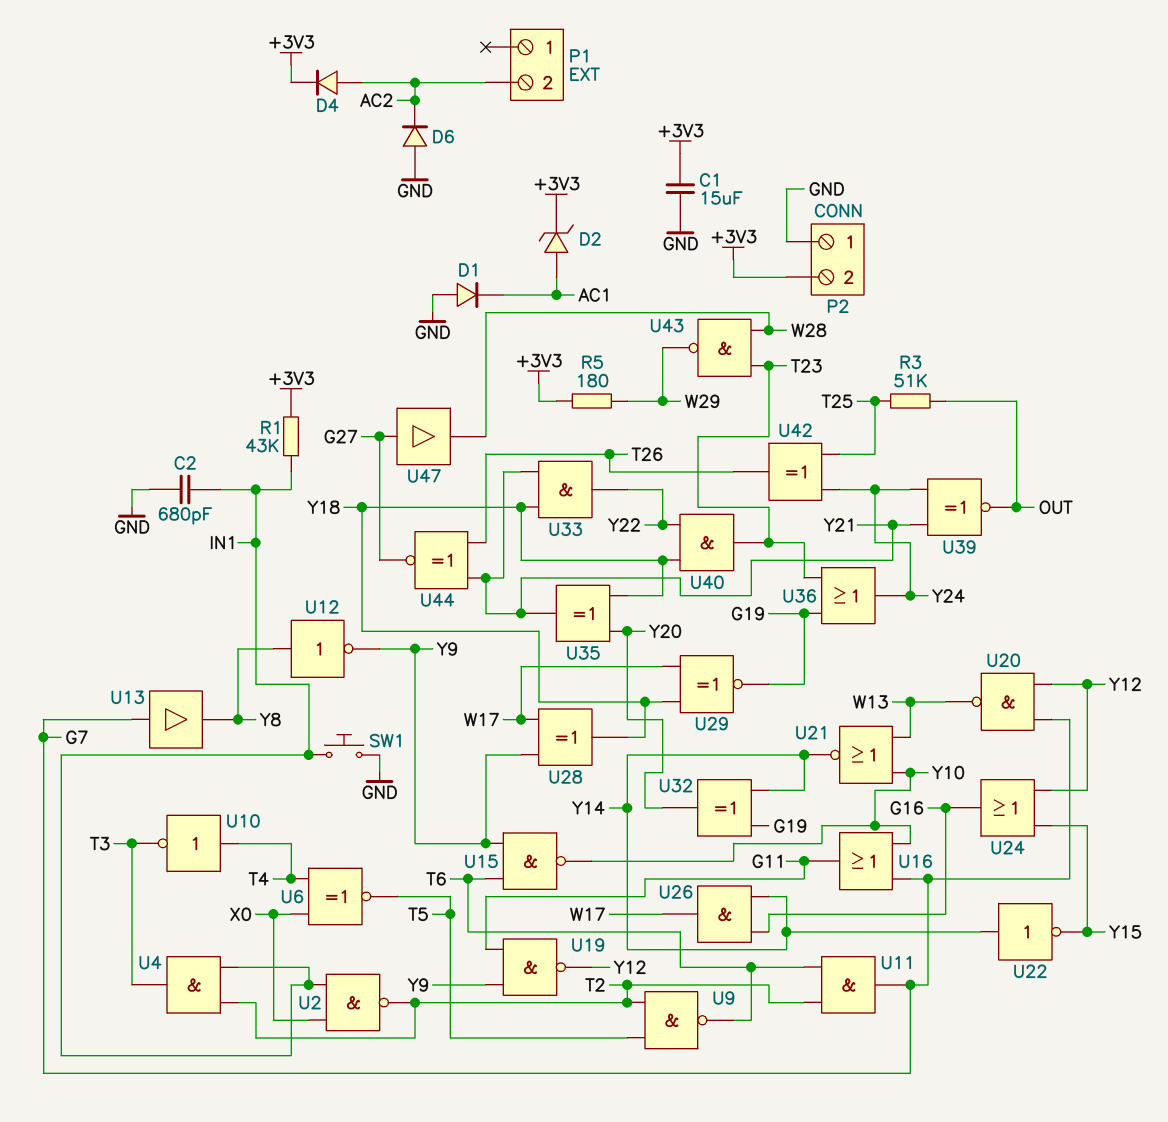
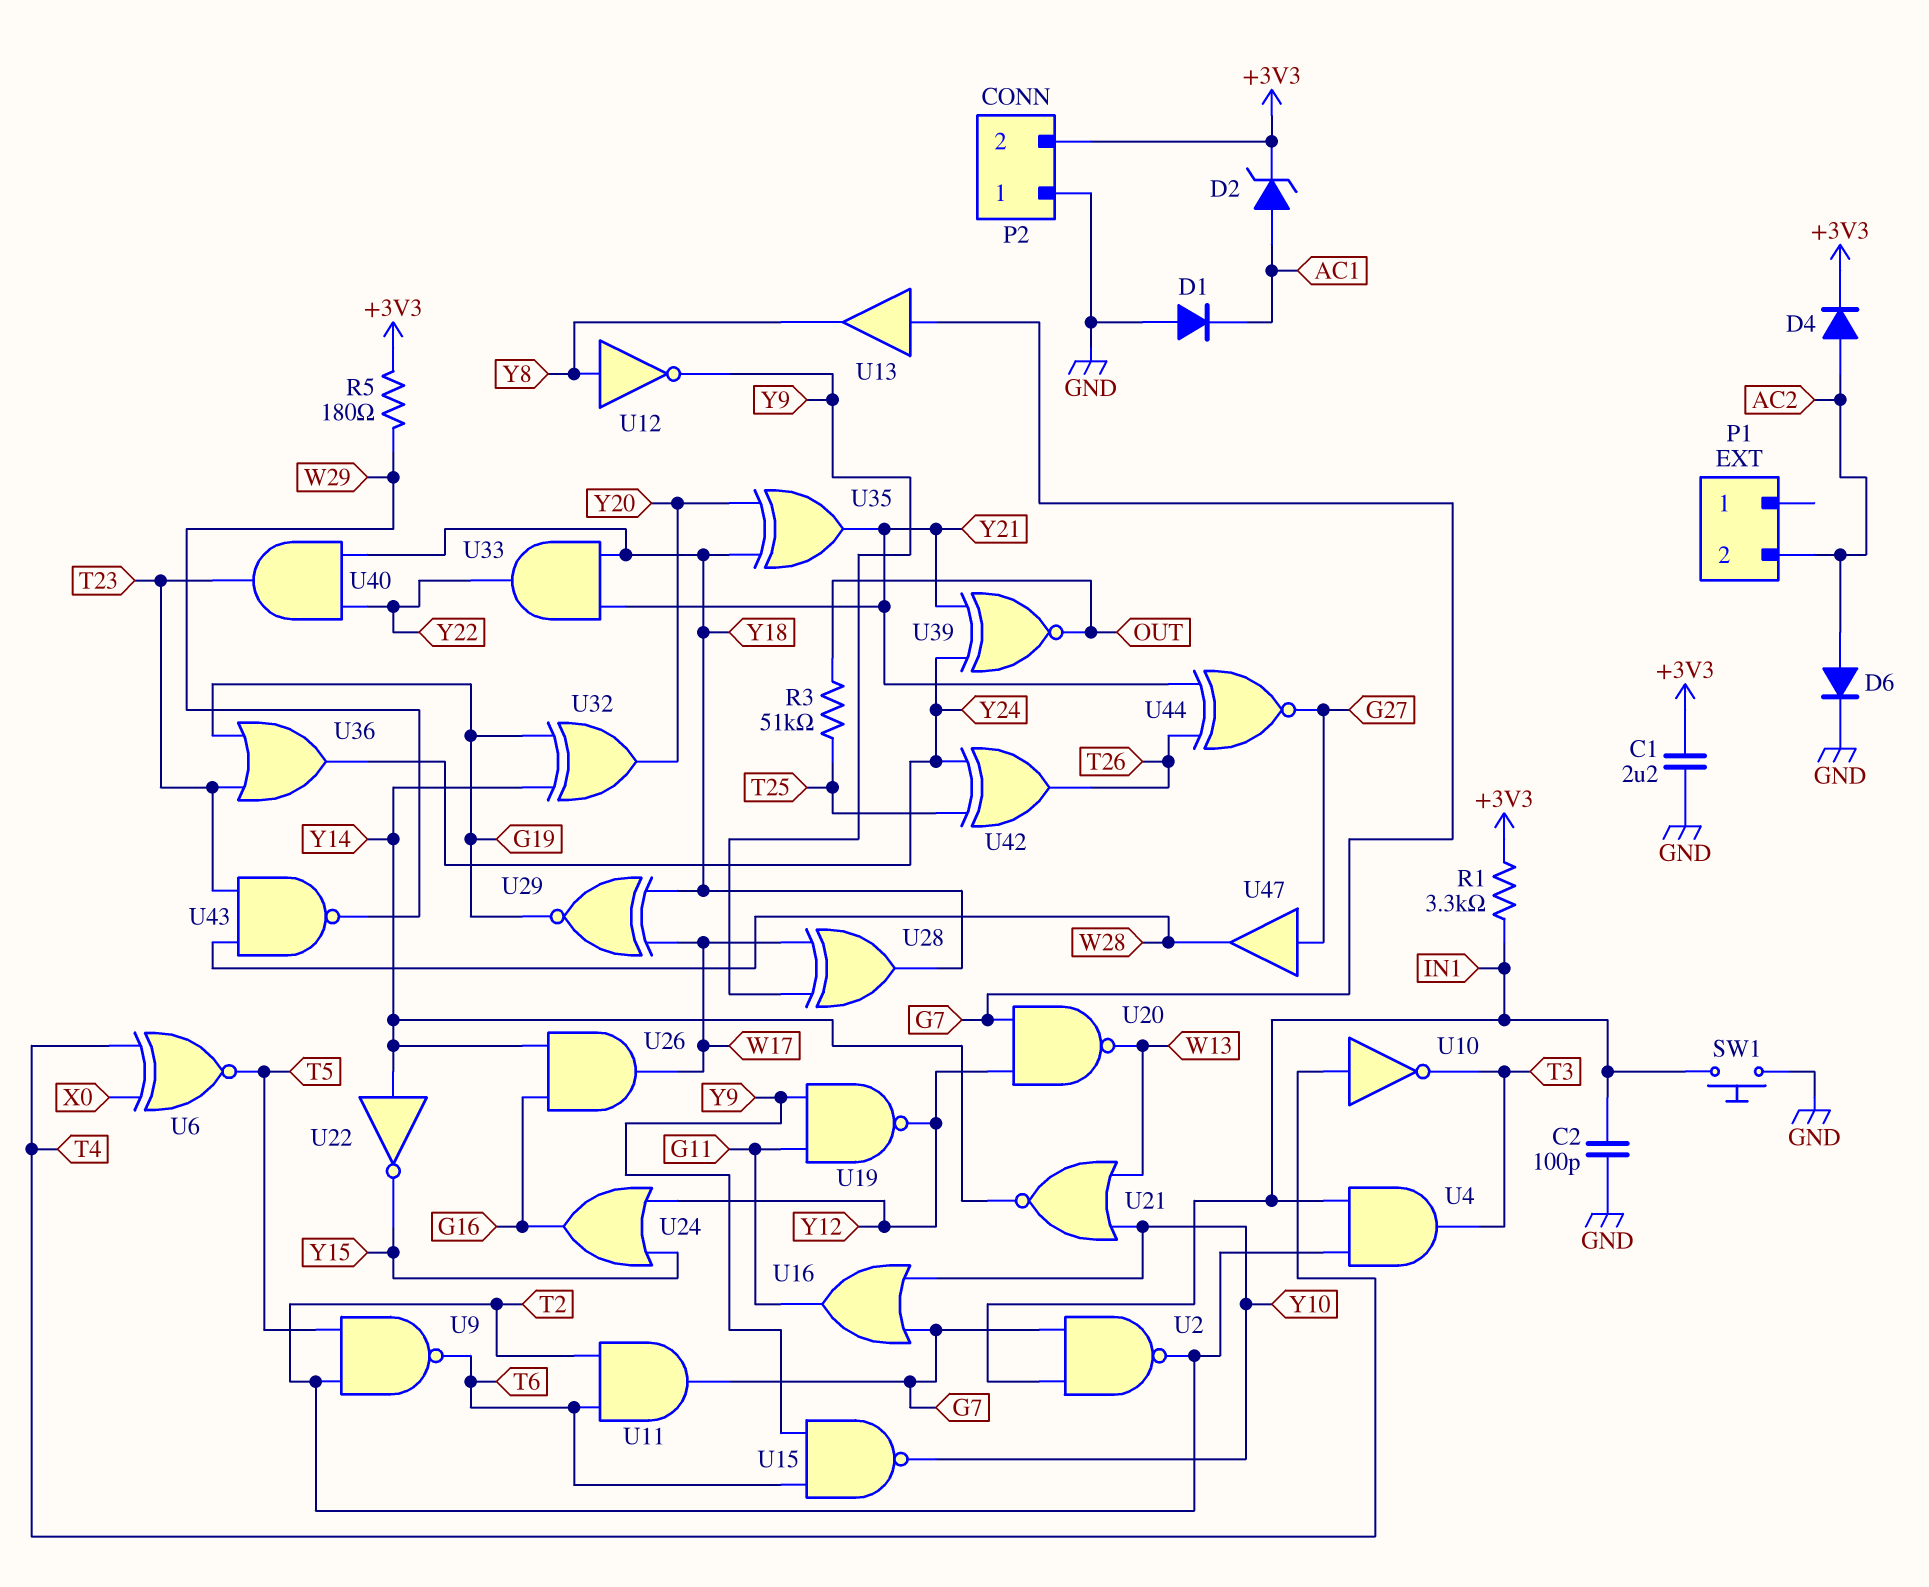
C1: 15uF (+3V3, GND) -> 2.2uF (+3V3, GND)
C2: 680pF (GND, IN1) -> 100pF (GND, IN1)
D6: diode (A GND, K AC2) -> diode (A AC2, K GND)
R1: 43k (+3V3, IN1) -> 3.3k (+3V3, IN1)
U2: NAND (in IN1, in X0, out T2) -> NAND (in G7, in IN1, out T2)

